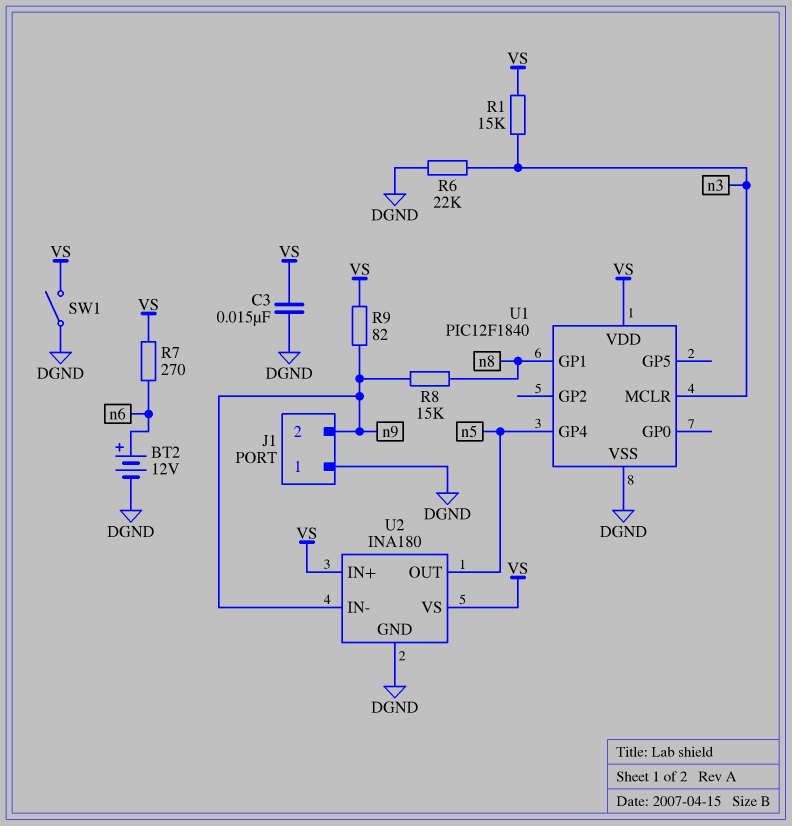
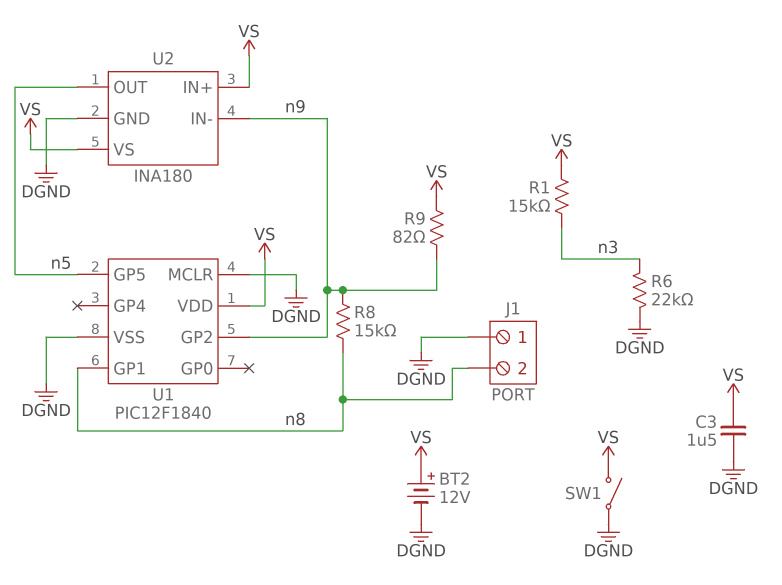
BT2: 12V (plus n6, minus DGND) -> 12V (plus VS, minus DGND)
C3: 15nF (DGND, VS) -> 1.5uF (DGND, VS)
J1 pin 2: n9 -> n8
R7: 270 (VS, n6) -> none
U1 pin GP2: none -> n9
U1 pin GP4: n5 -> none
U1 pin GP5: none -> n5
U1 pin MCLR: n3 -> DGND

